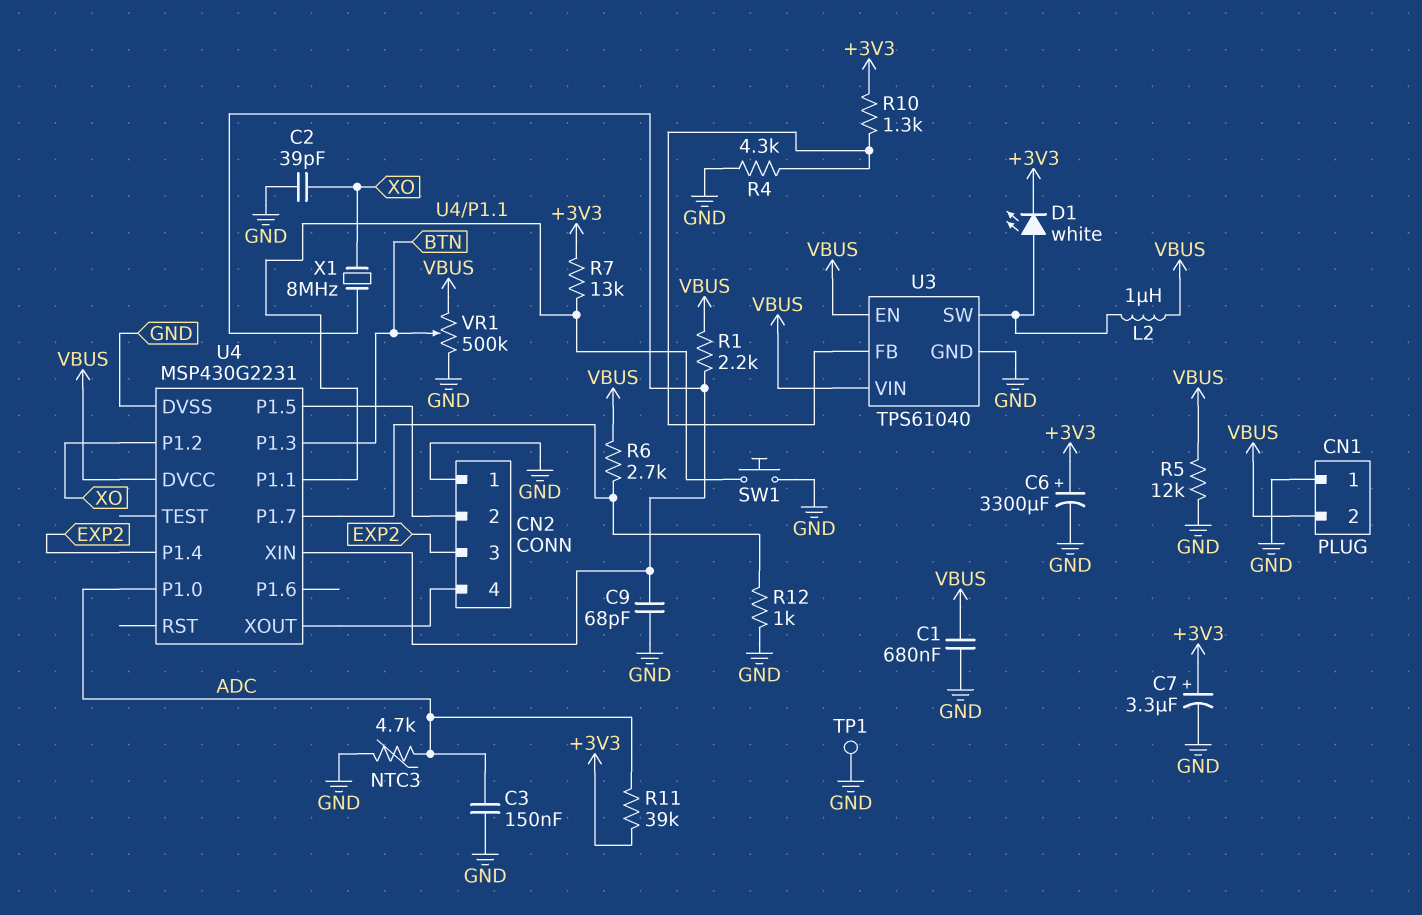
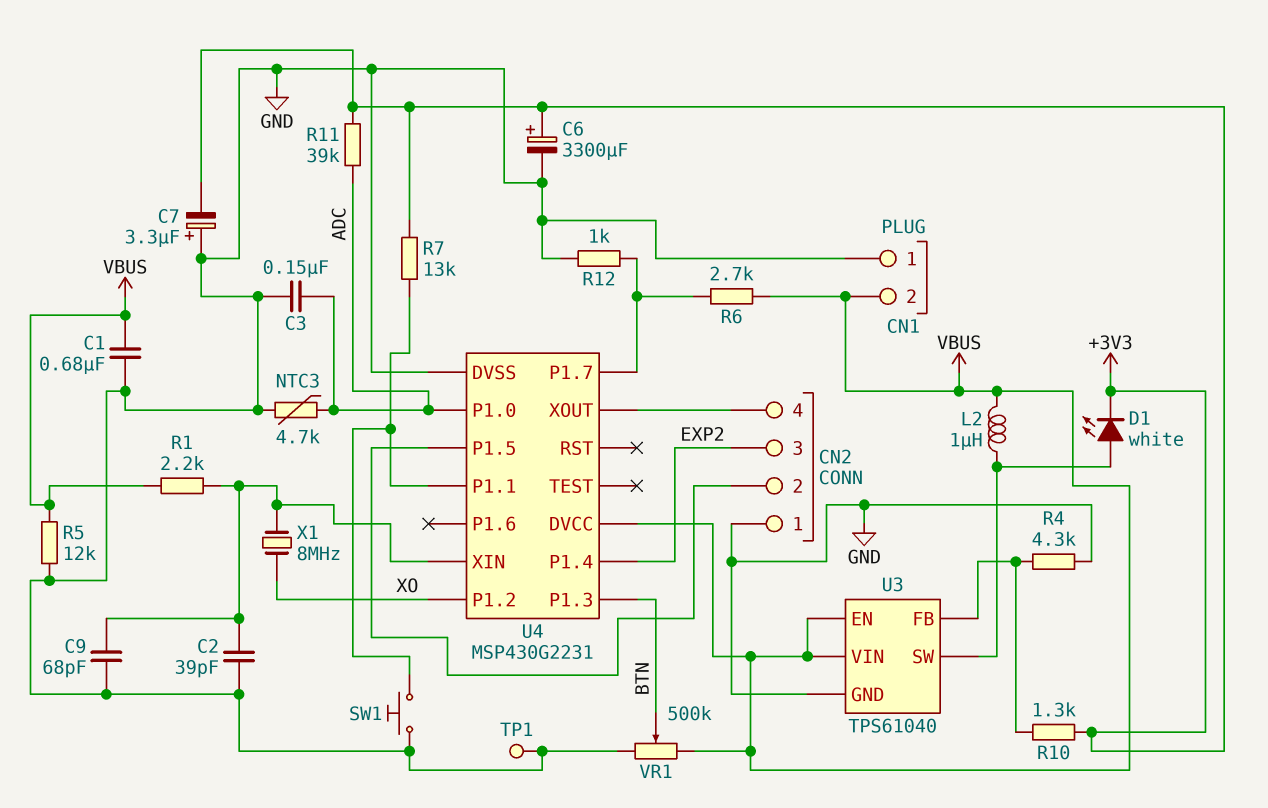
C2: 39pF (GND, XO) -> 39pF (GND, U4/XIN)
C7: 3.3uF (plus +3V3, minus GND) -> 3.3uF (plus GND, minus +3V3)

